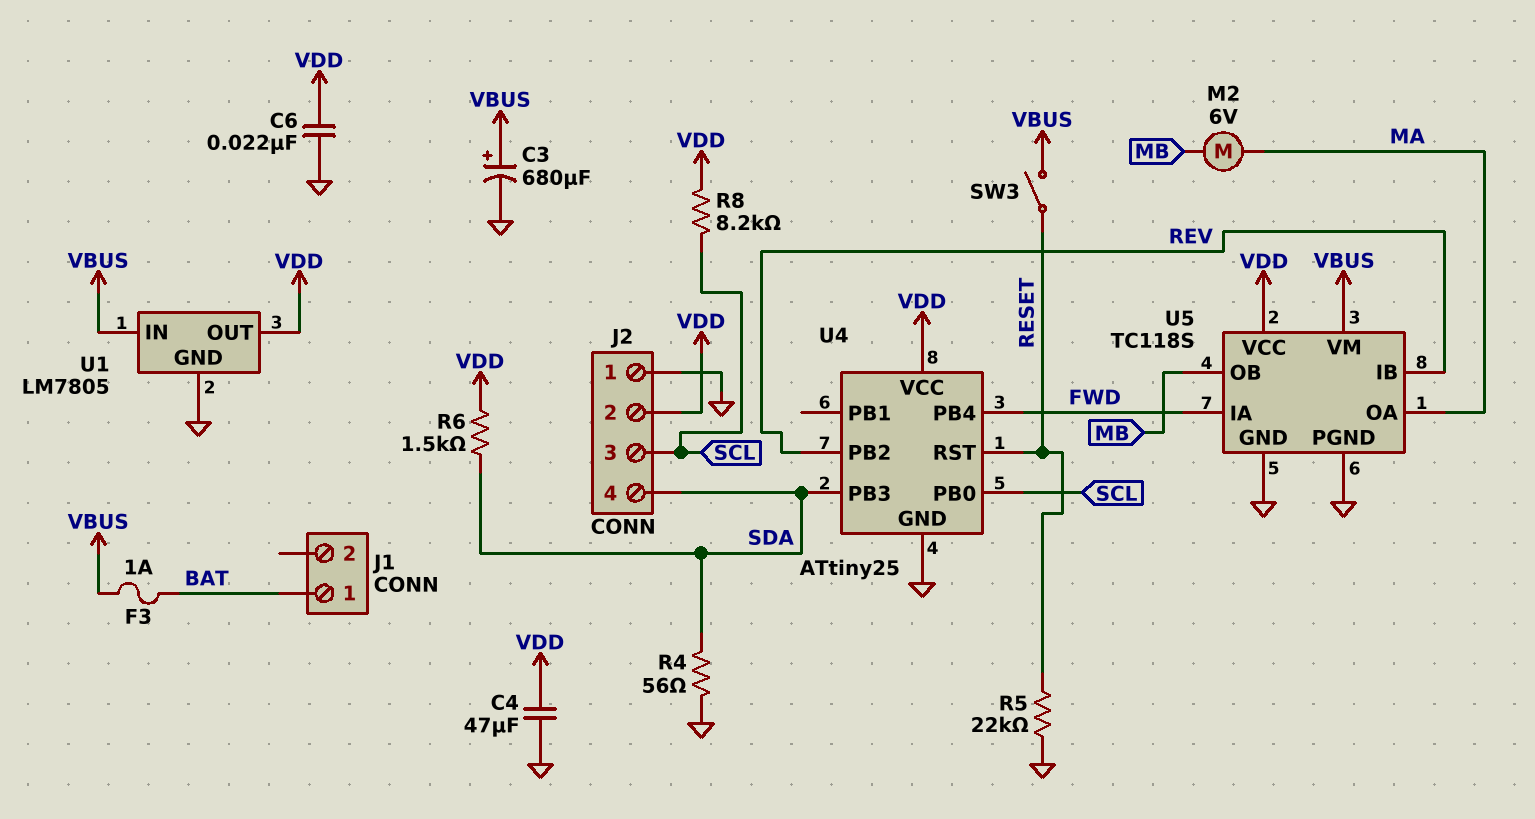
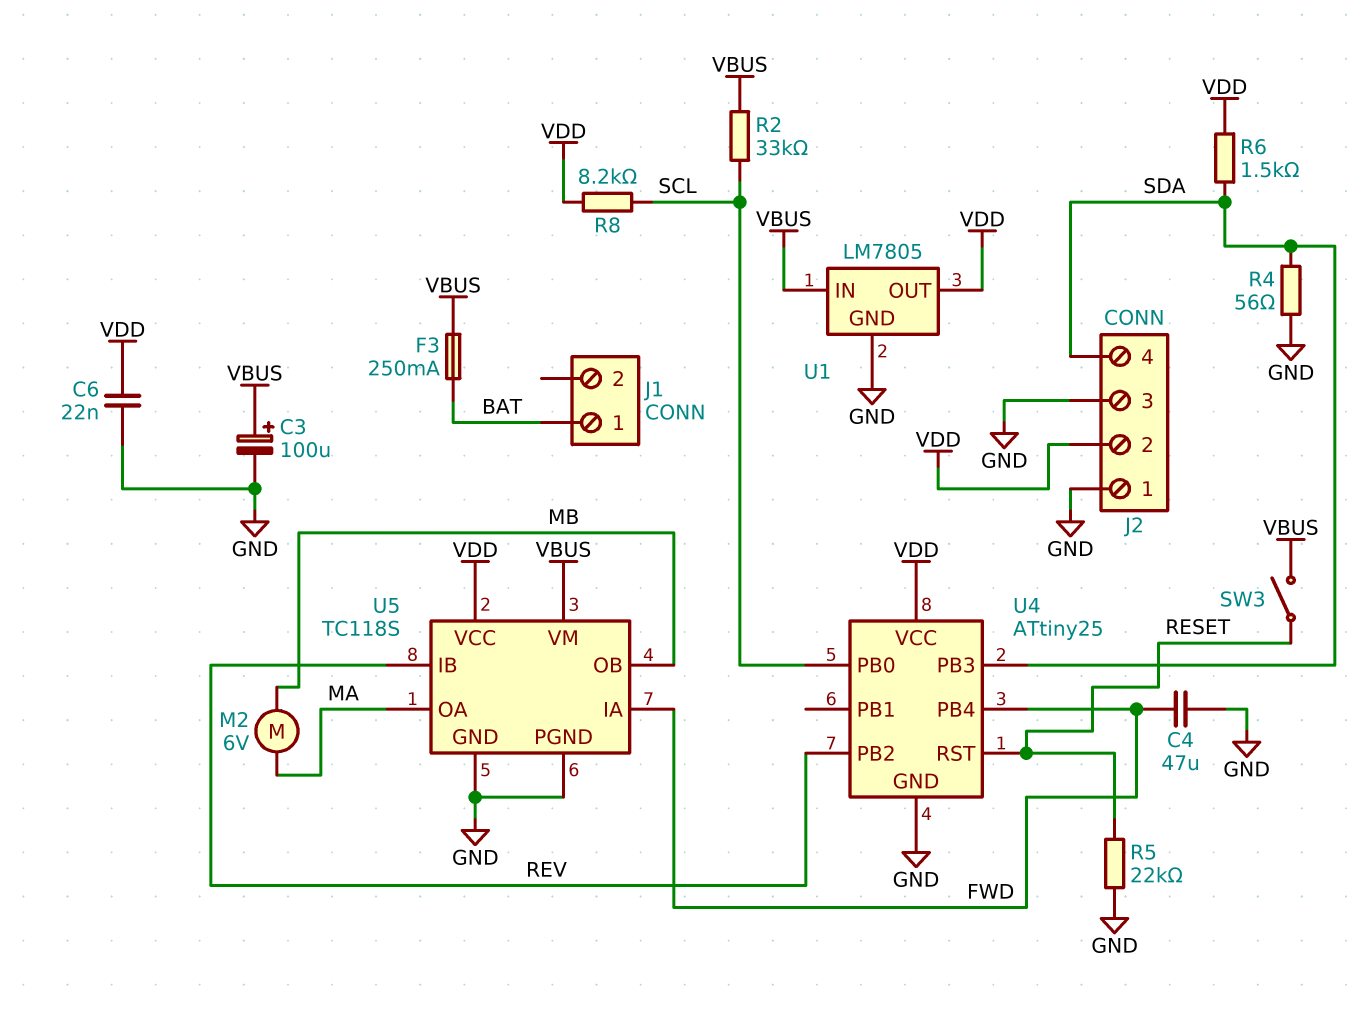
C3: 680uF (plus VBUS, minus GND) -> 100uF (plus VBUS, minus GND)
C4: 47uF (GND, VDD) -> 47uF (FWD, GND)
F3: 1A (BAT, VBUS) -> 250mA (BAT, VBUS)
J2 pin 3: SCL -> GND
R2: none -> 33k (SCL, VBUS)

